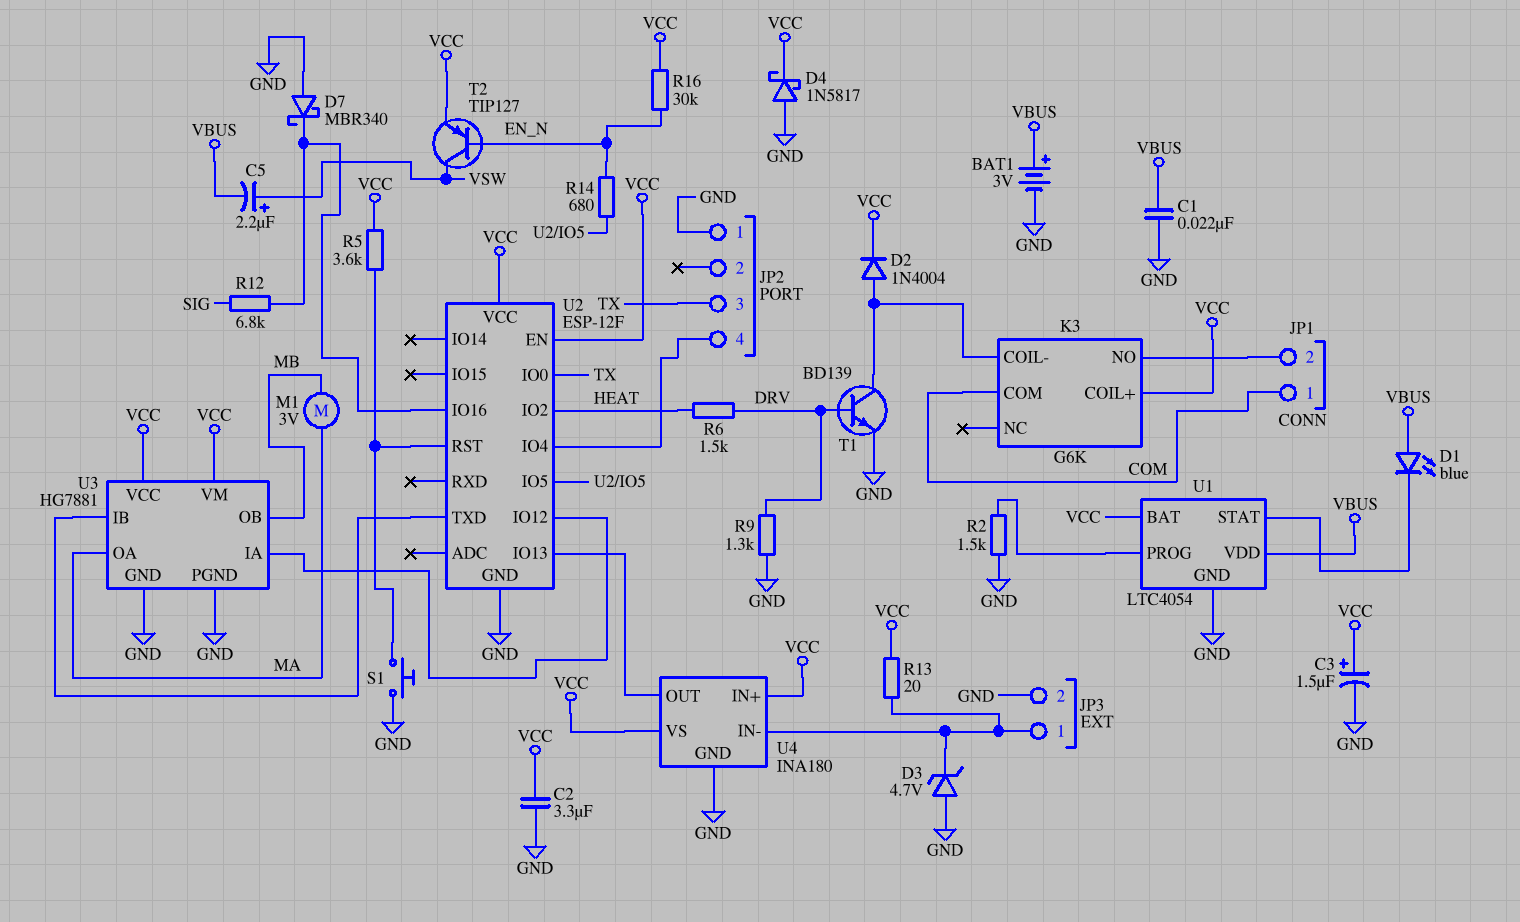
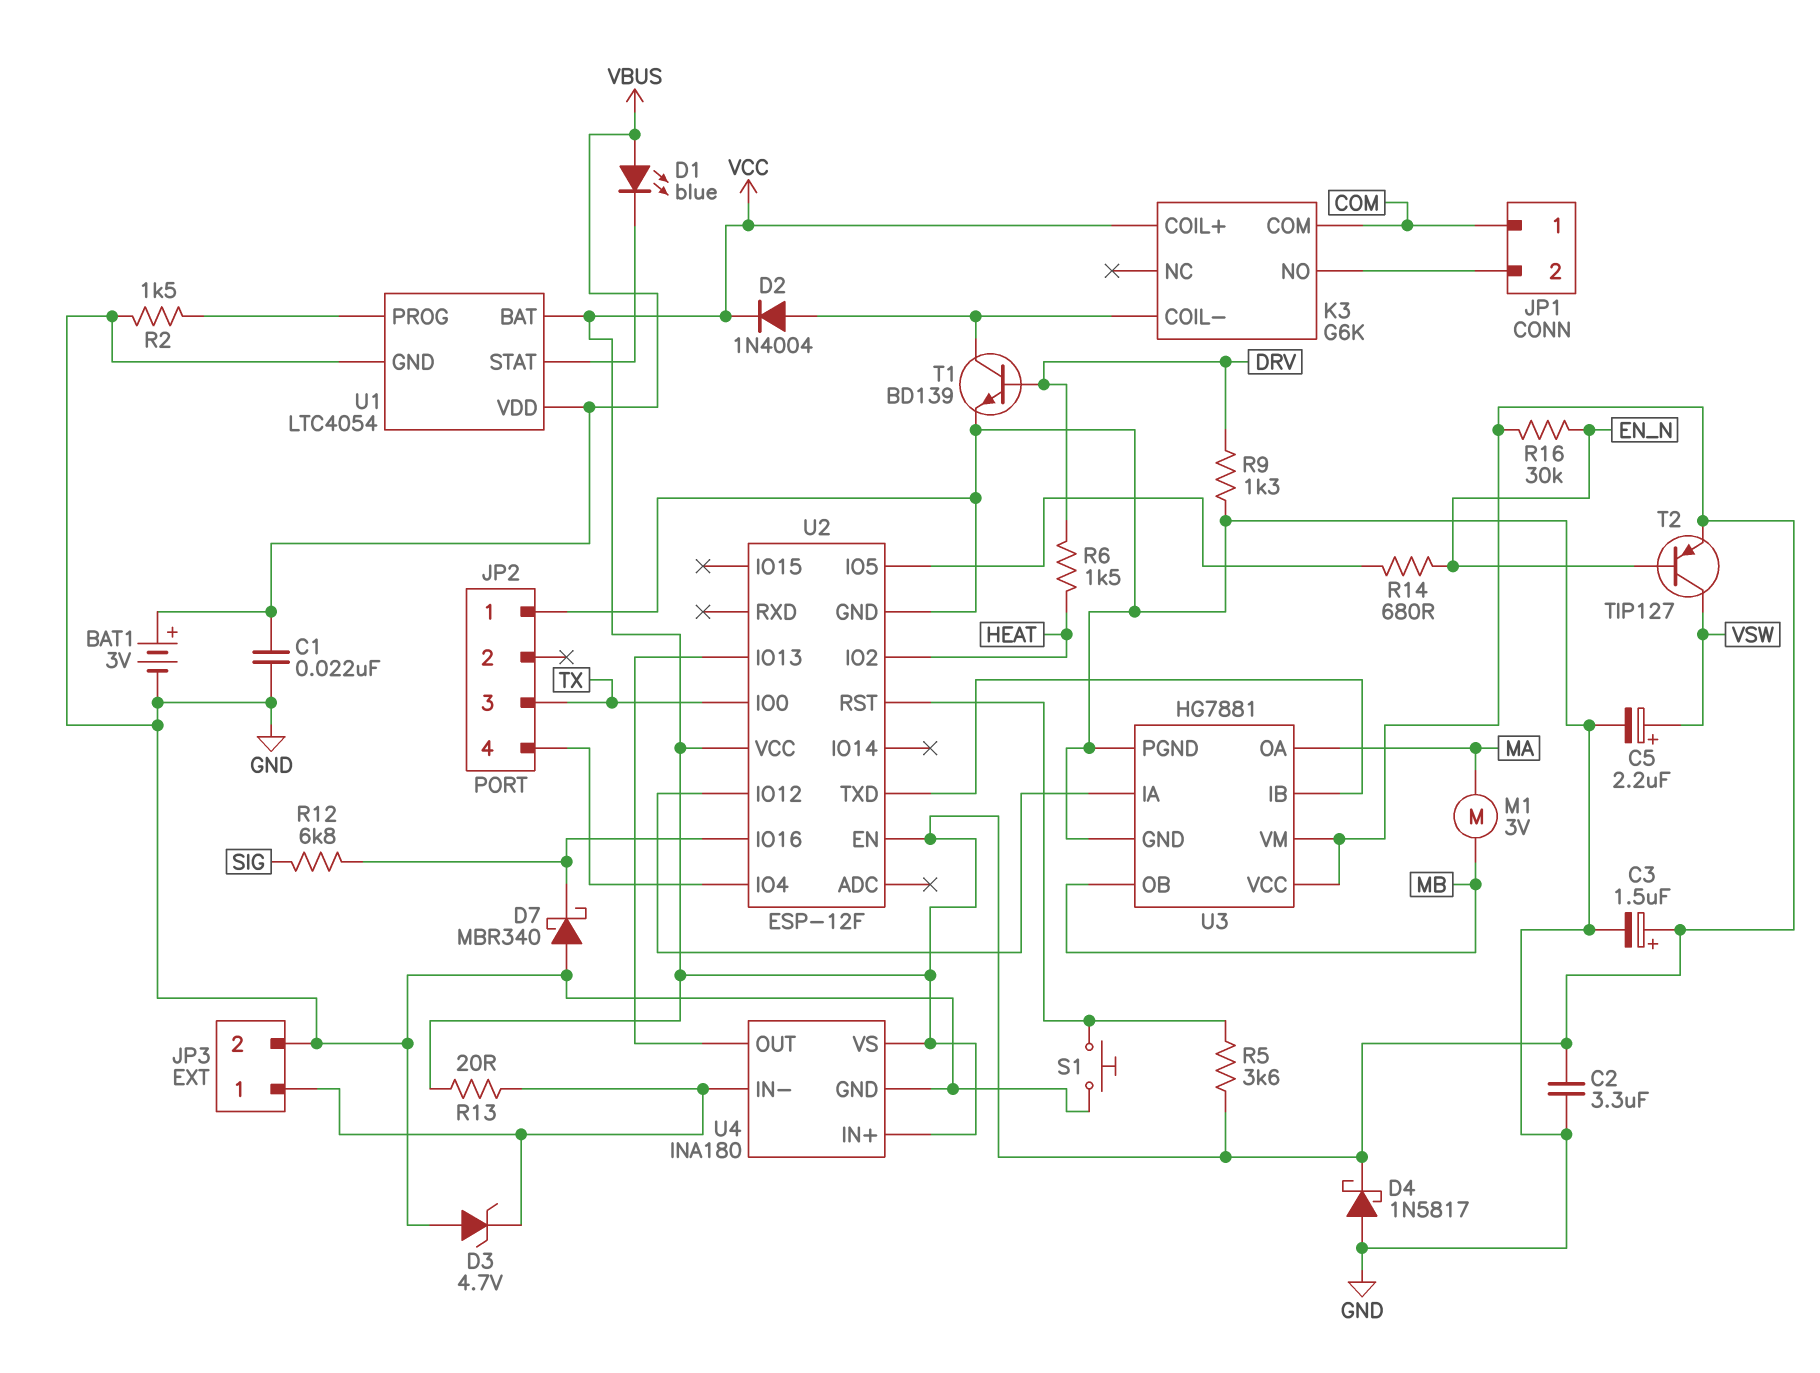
C5: 2.2uF (plus VSW, minus VBUS) -> 2.2uF (plus VSW, minus GND)

